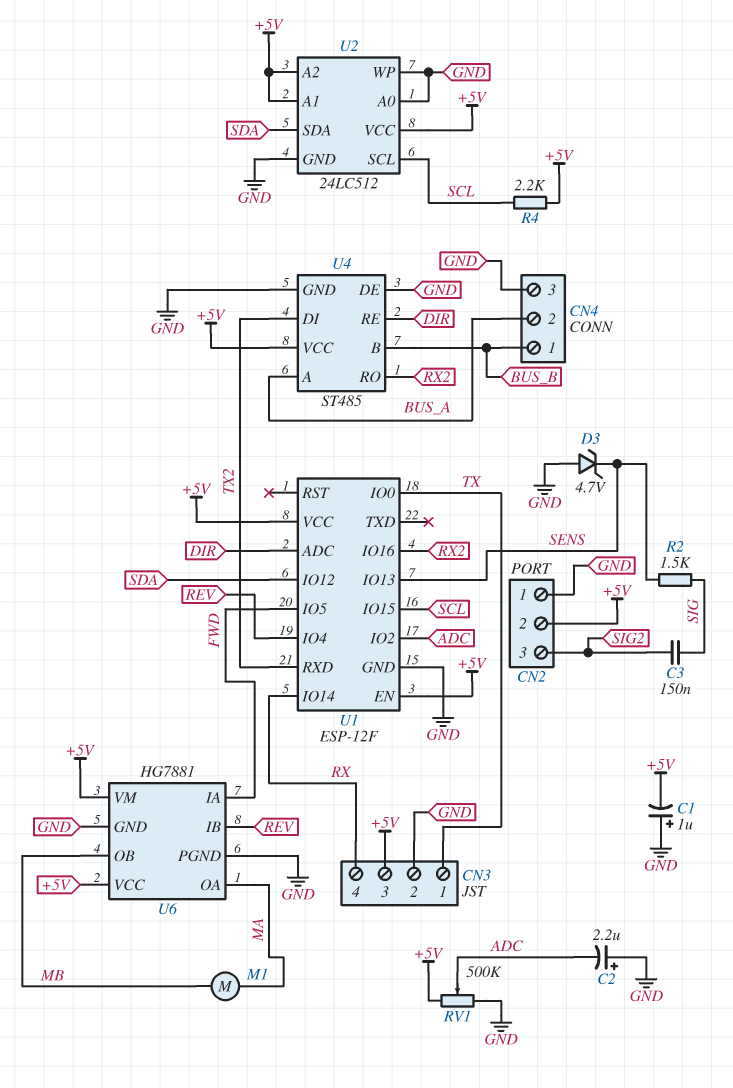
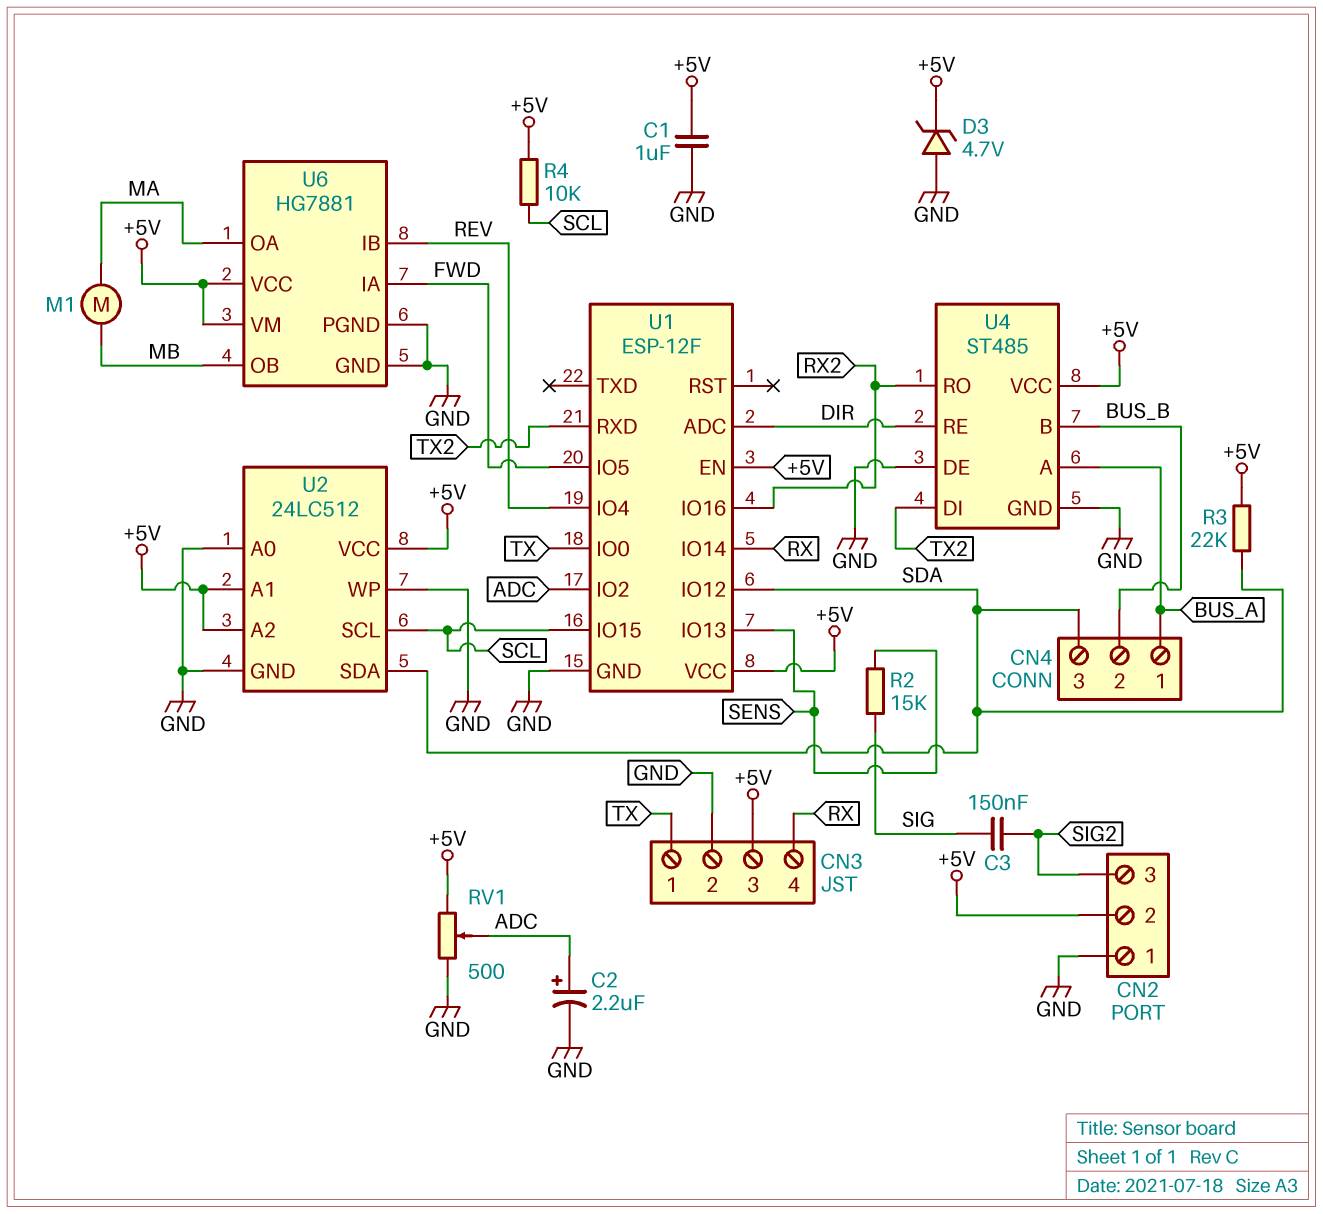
C1: 1uF (plus GND, minus +5V) -> 1uF (+5V, GND)
C2: 2.2uF (plus GND, minus ADC) -> 2.2uF (plus ADC, minus GND)
CN4 pin 1: BUS_B -> BUS_A
CN4 pin 2: BUS_A -> BUS_B
CN4 pin 3: GND -> SDA
D3: zener 4.7V (A GND, K SENS) -> zener 4.7V (A GND, K +5V)
R2: 1.5k (SENS, SIG) -> 15k (SENS, SIG)
R3: none -> 22k (+5V, SDA)
R4: 2.2k (+5V, SCL) -> 10k (+5V, SCL)
RV1: 500k (+5V, GND, wiper ADC) -> 500 (+5V, GND, wiper ADC)

